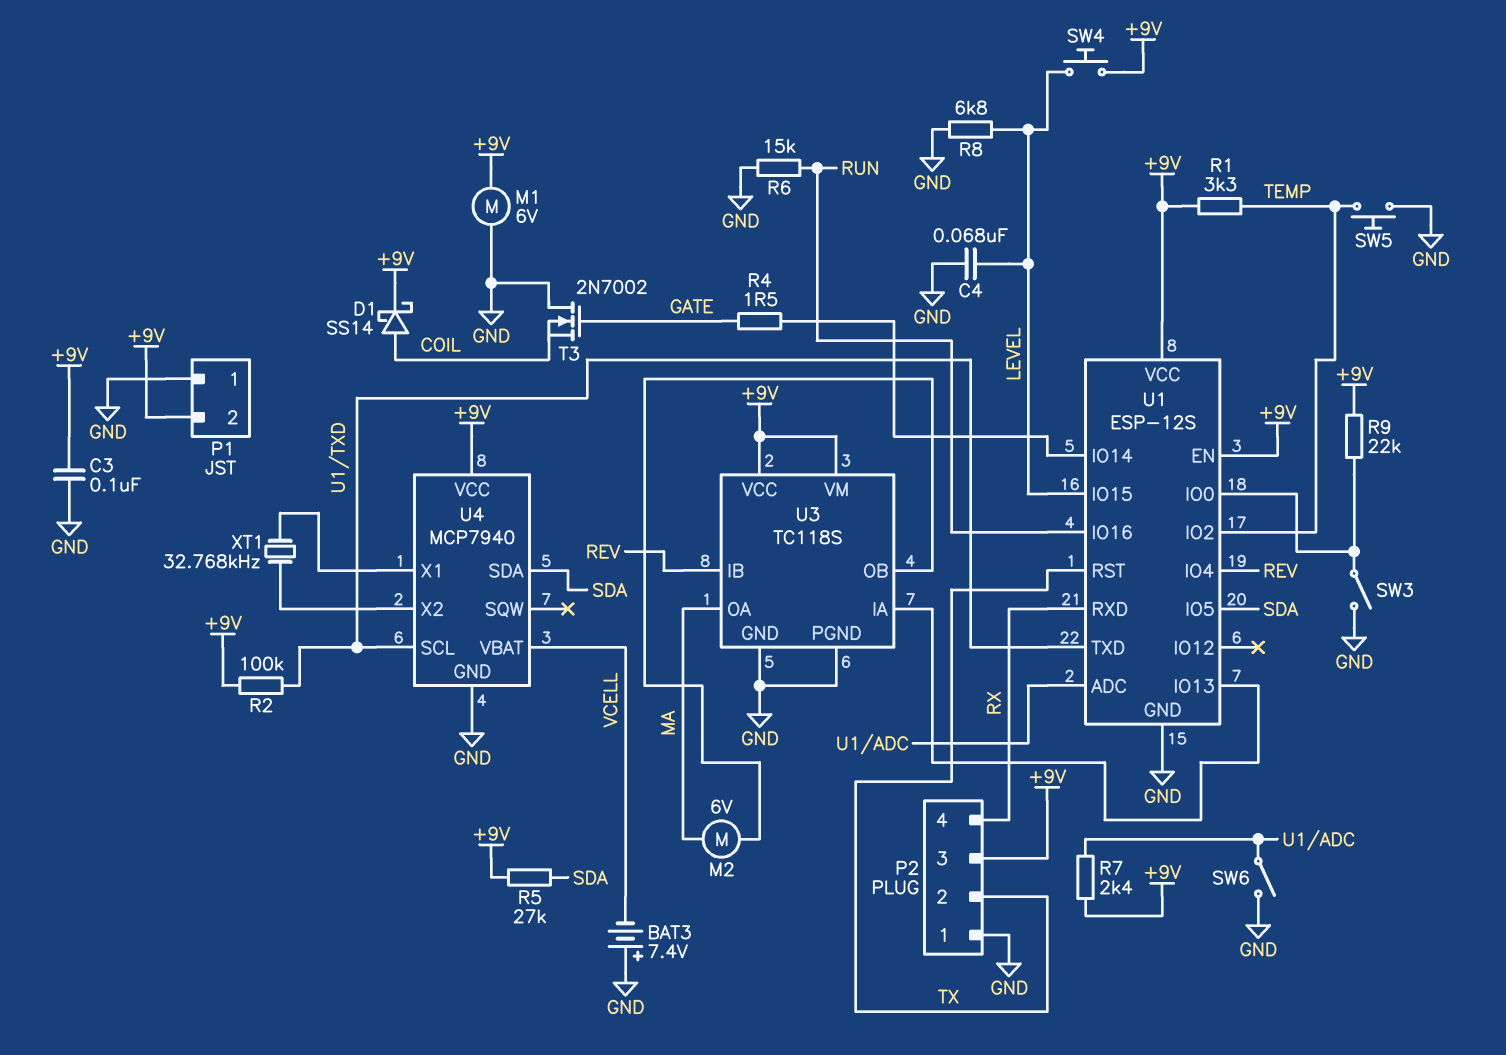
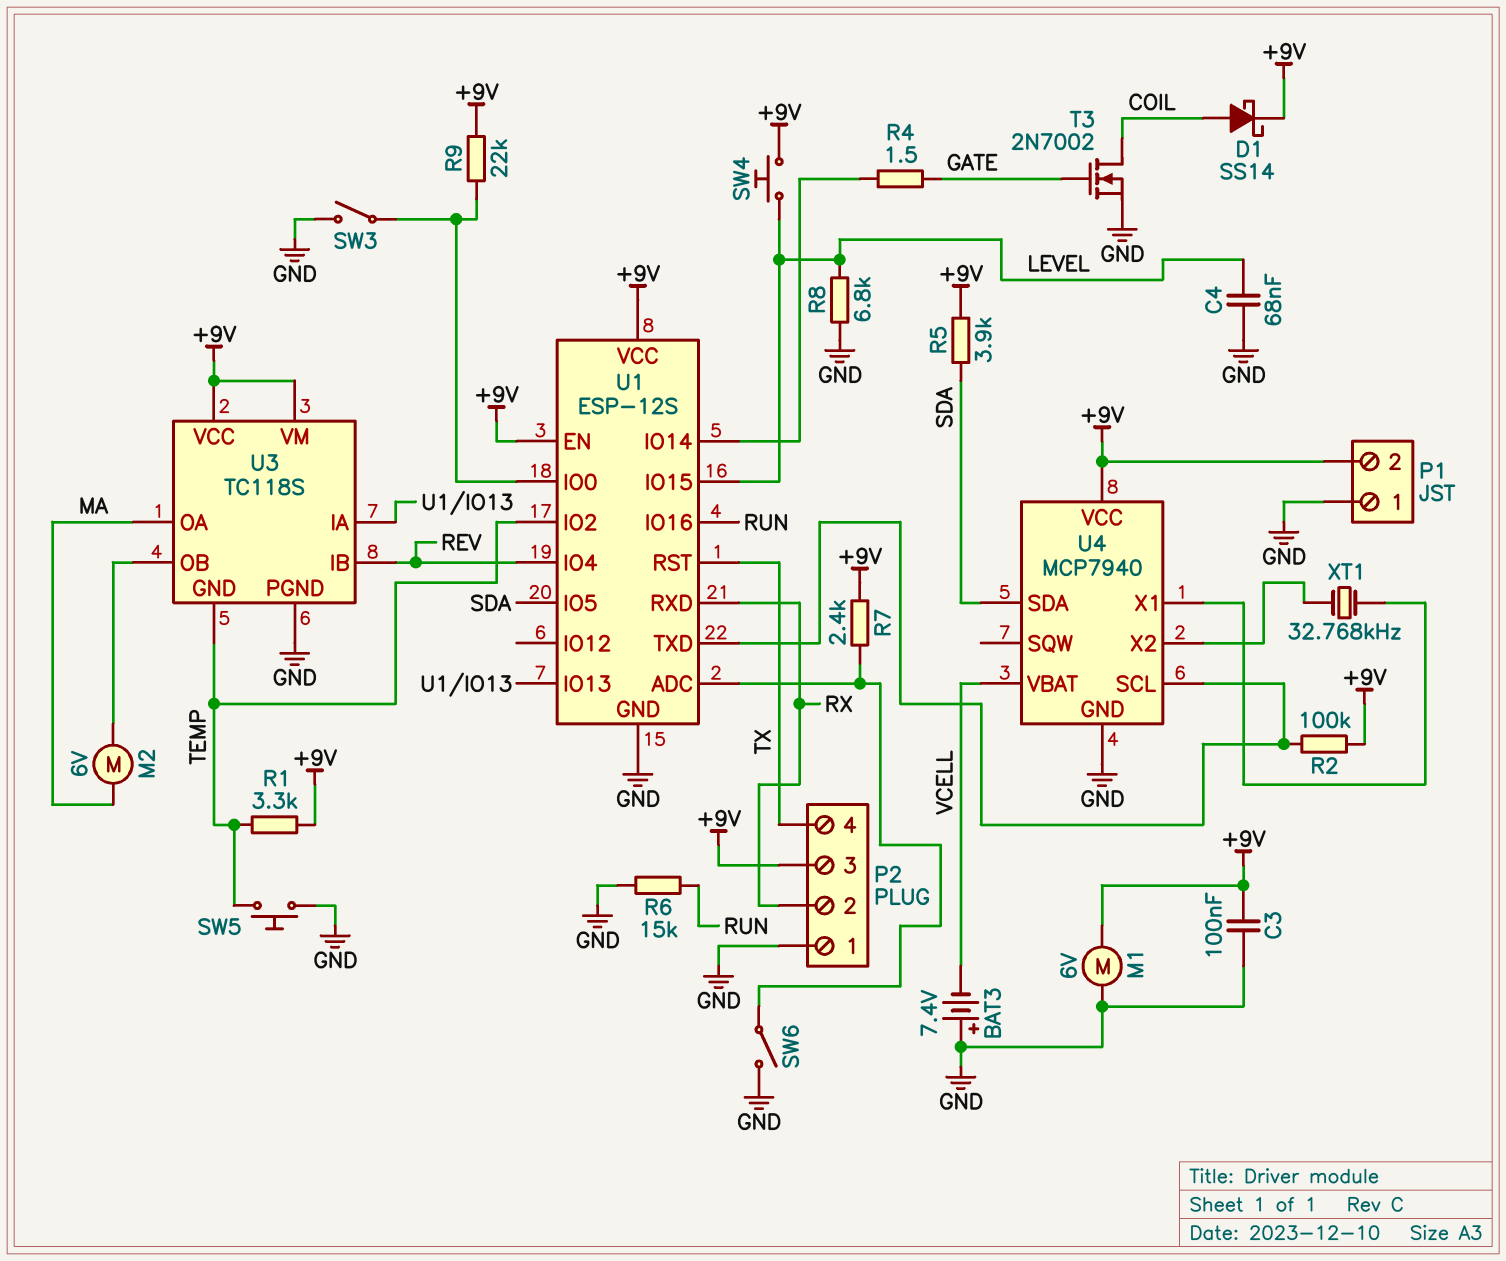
P2 pin 2: TX -> RX
P2 pin 4: RX -> TX
R5: 27k (+9V, SDA) -> 3.9k (+9V, SDA)
T3: NMOS 2N7002 (G GATE, D GND, S COIL) -> NMOS 2N7002 (G GATE, D COIL, S GND)
U3 pin GND: GND -> TEMP

